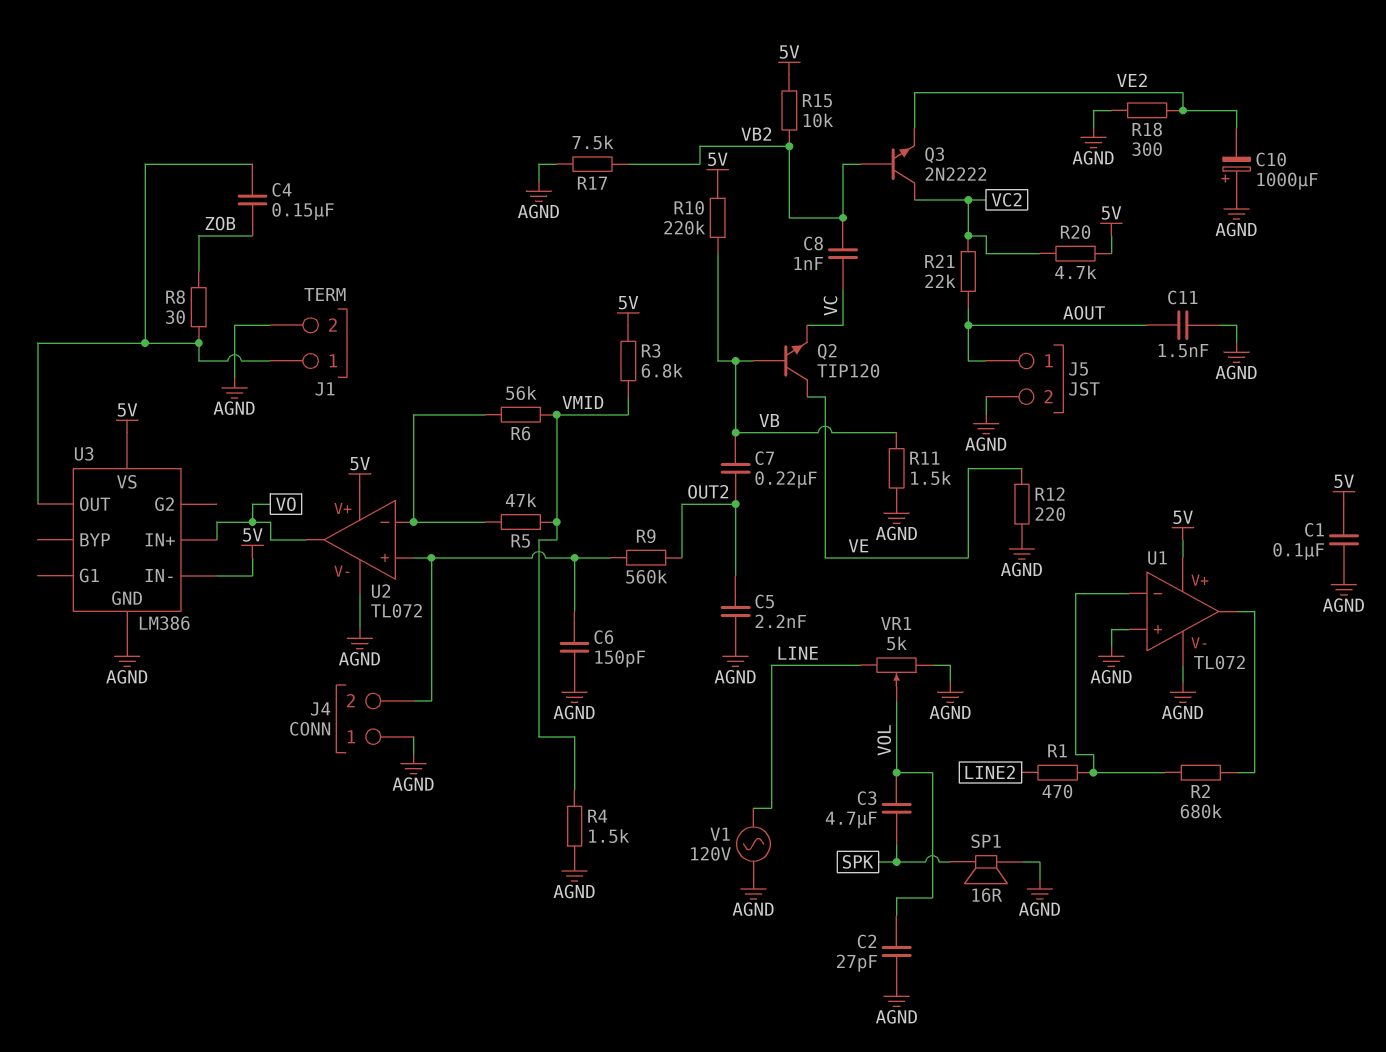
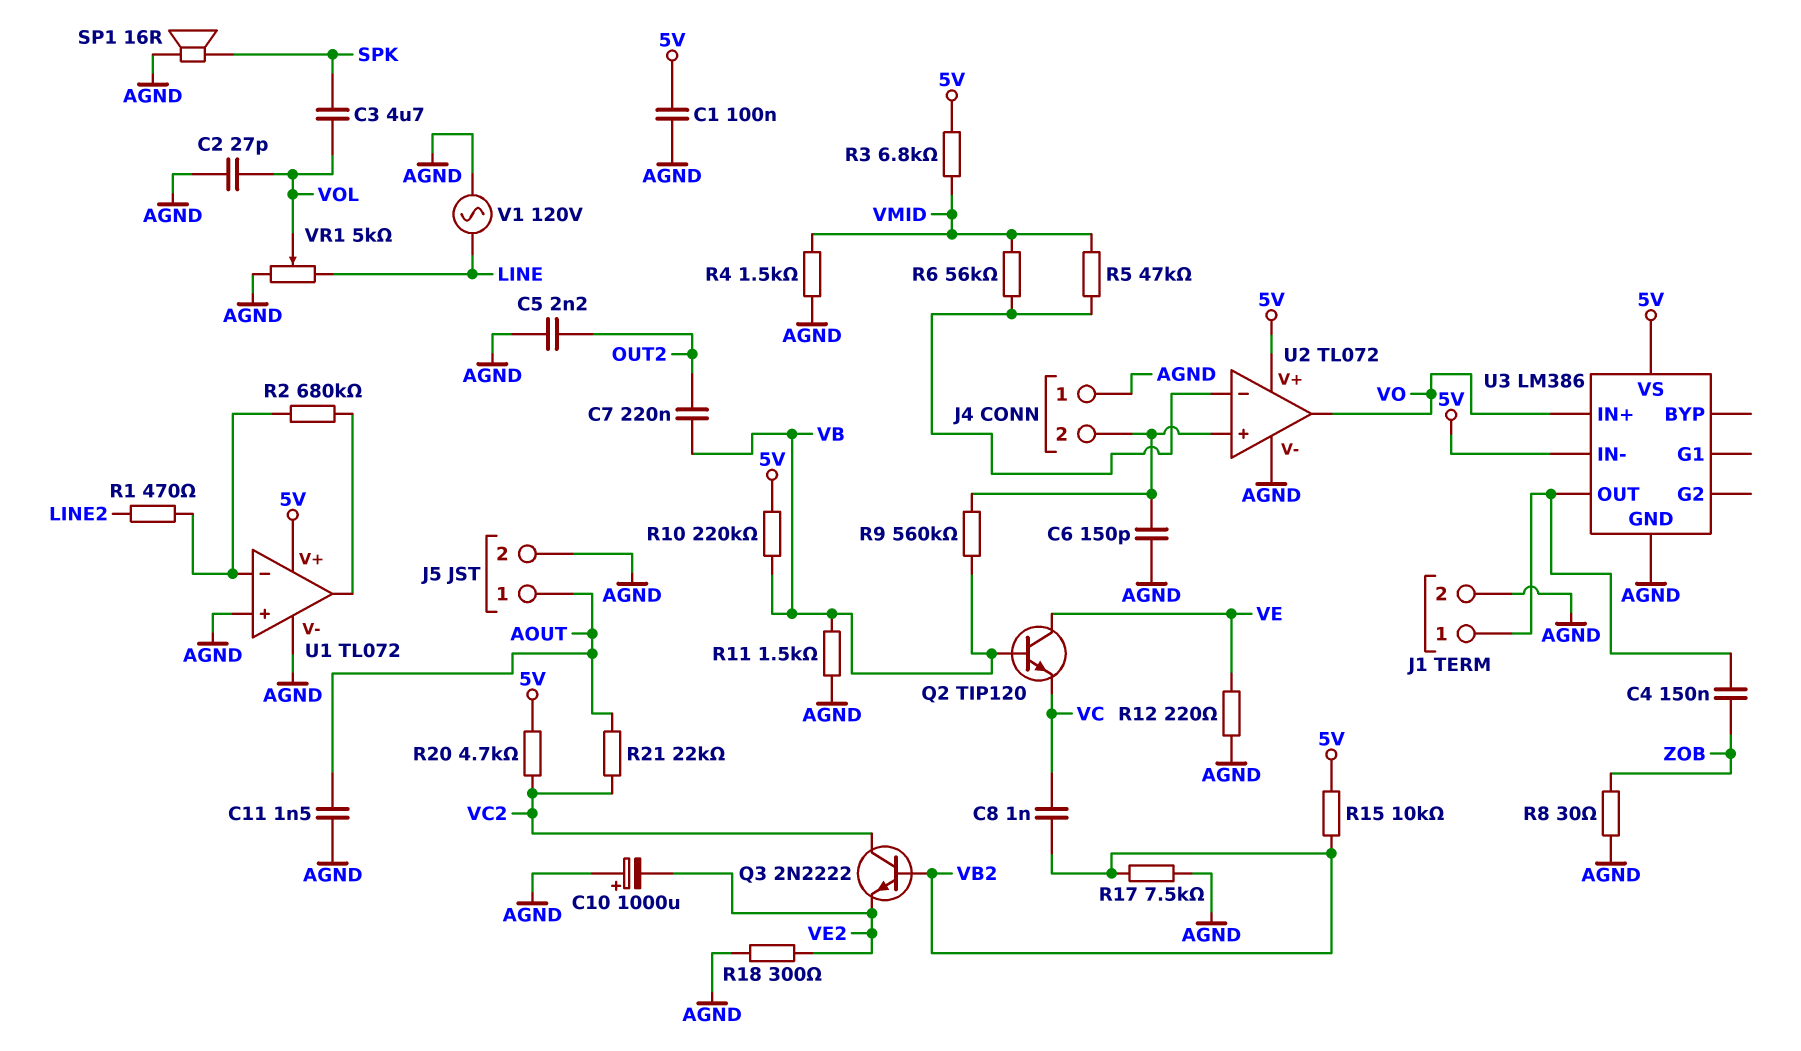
R8: 30 (J1/1, ZOB) -> 30 (AGND, ZOB)
R9: 560k (J4/2, OUT2) -> 560k (J4/2, VB)

